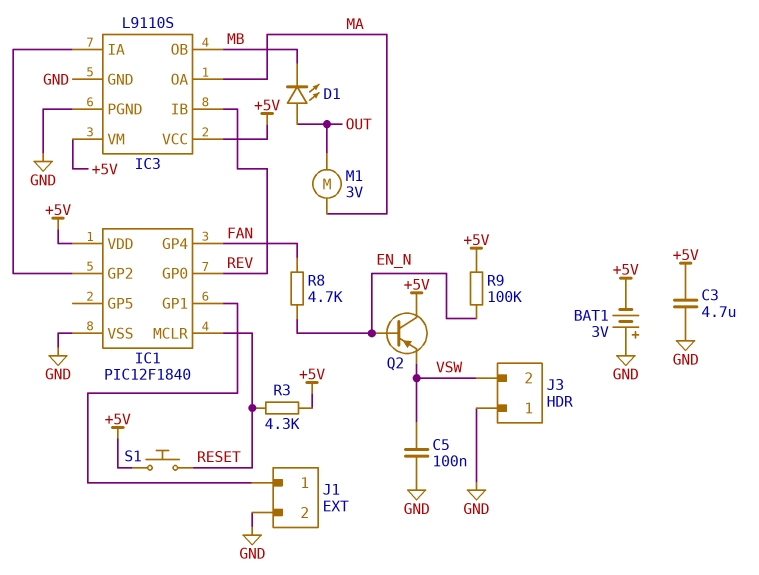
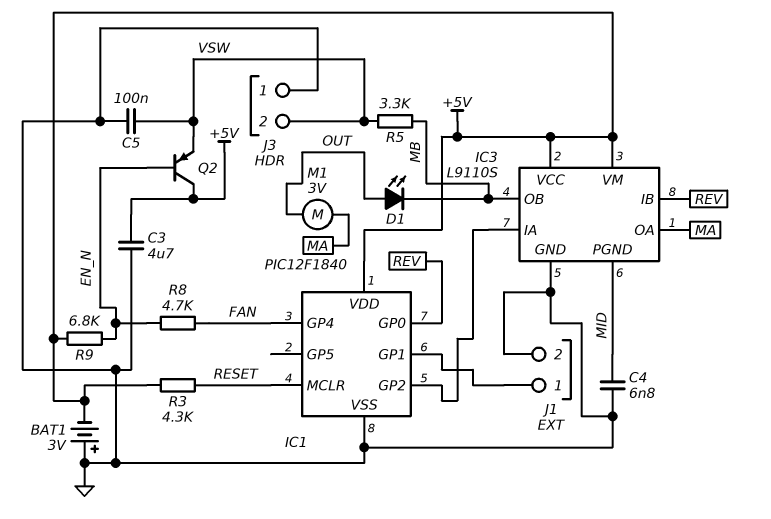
C4: none -> 6.8nF (GND, MID)
IC3 pin PGND: GND -> MID
R5: none -> 3.3k (MB, VSW)
R9: 100k (+5V, EN_N) -> 6.8k (+5V, EN_N)
S1: button (+5V, RESET) -> none

